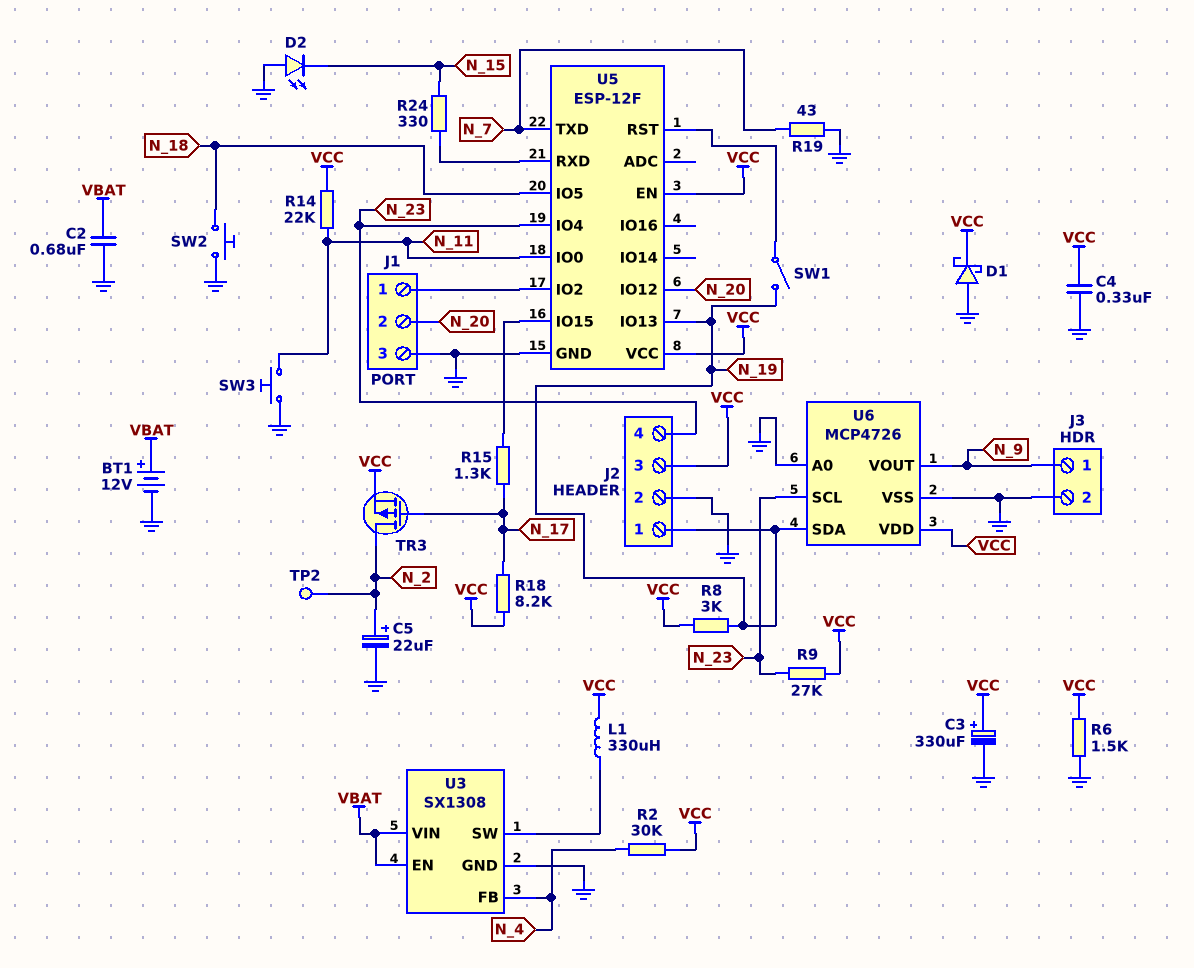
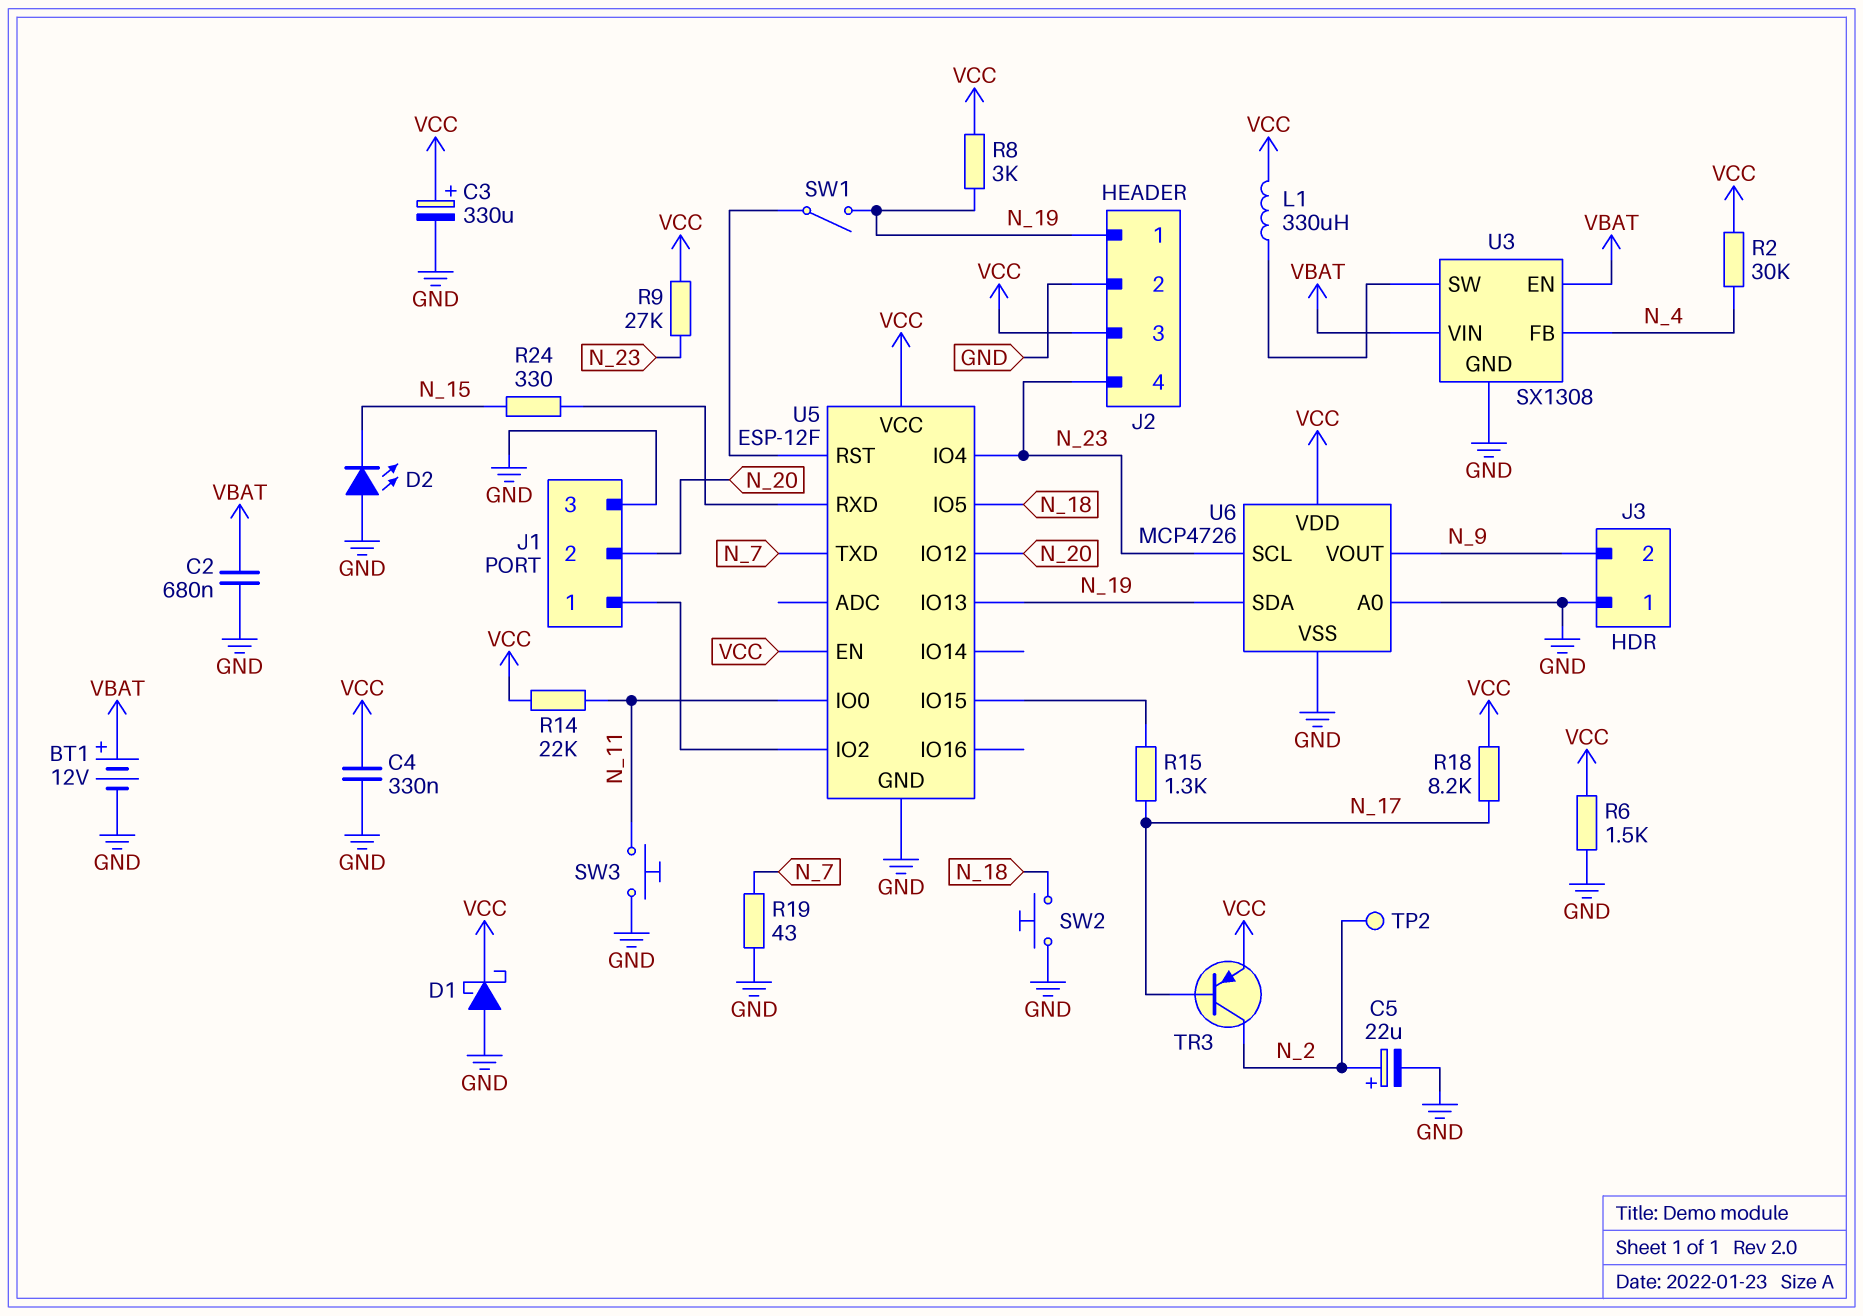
J3 pin 1: N_9 -> GND
J3 pin 2: GND -> N_9
TR3: PMOS (G N_17, D N_2, S VCC) -> PNP (B N_17, C N_2, E VCC)

